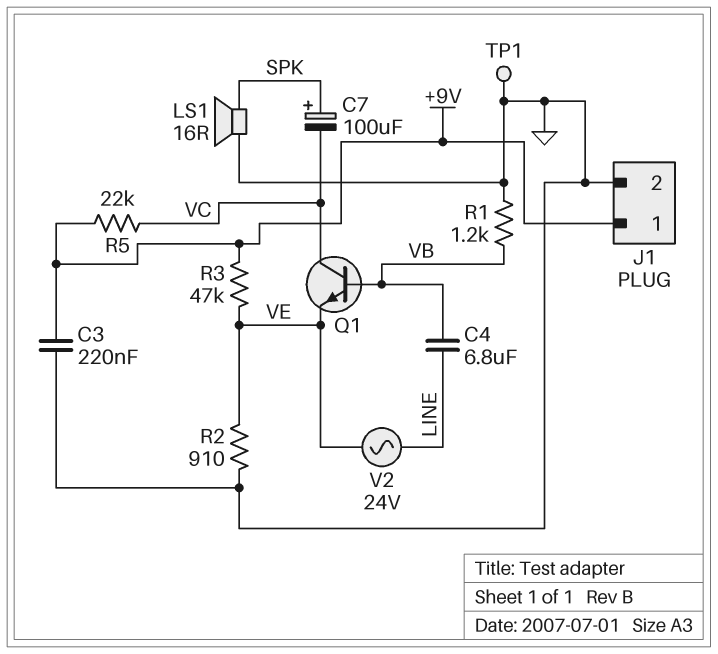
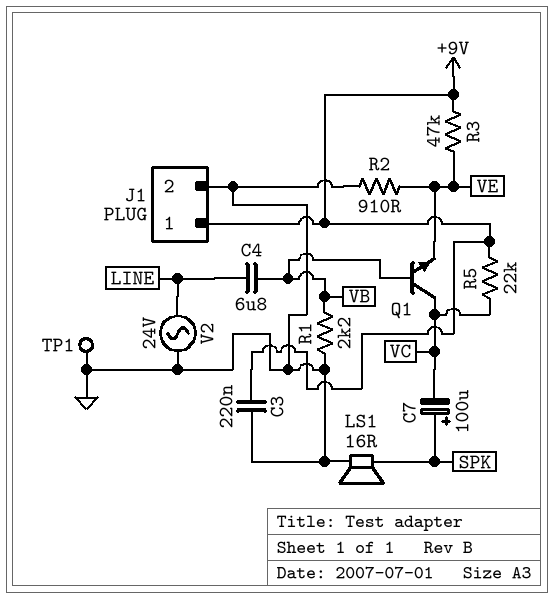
R1: 1.2k (GND, VB) -> 2.2k (GND, VB)
V2: AC 24V (LINE, VE) -> AC 24V (GND, LINE)

